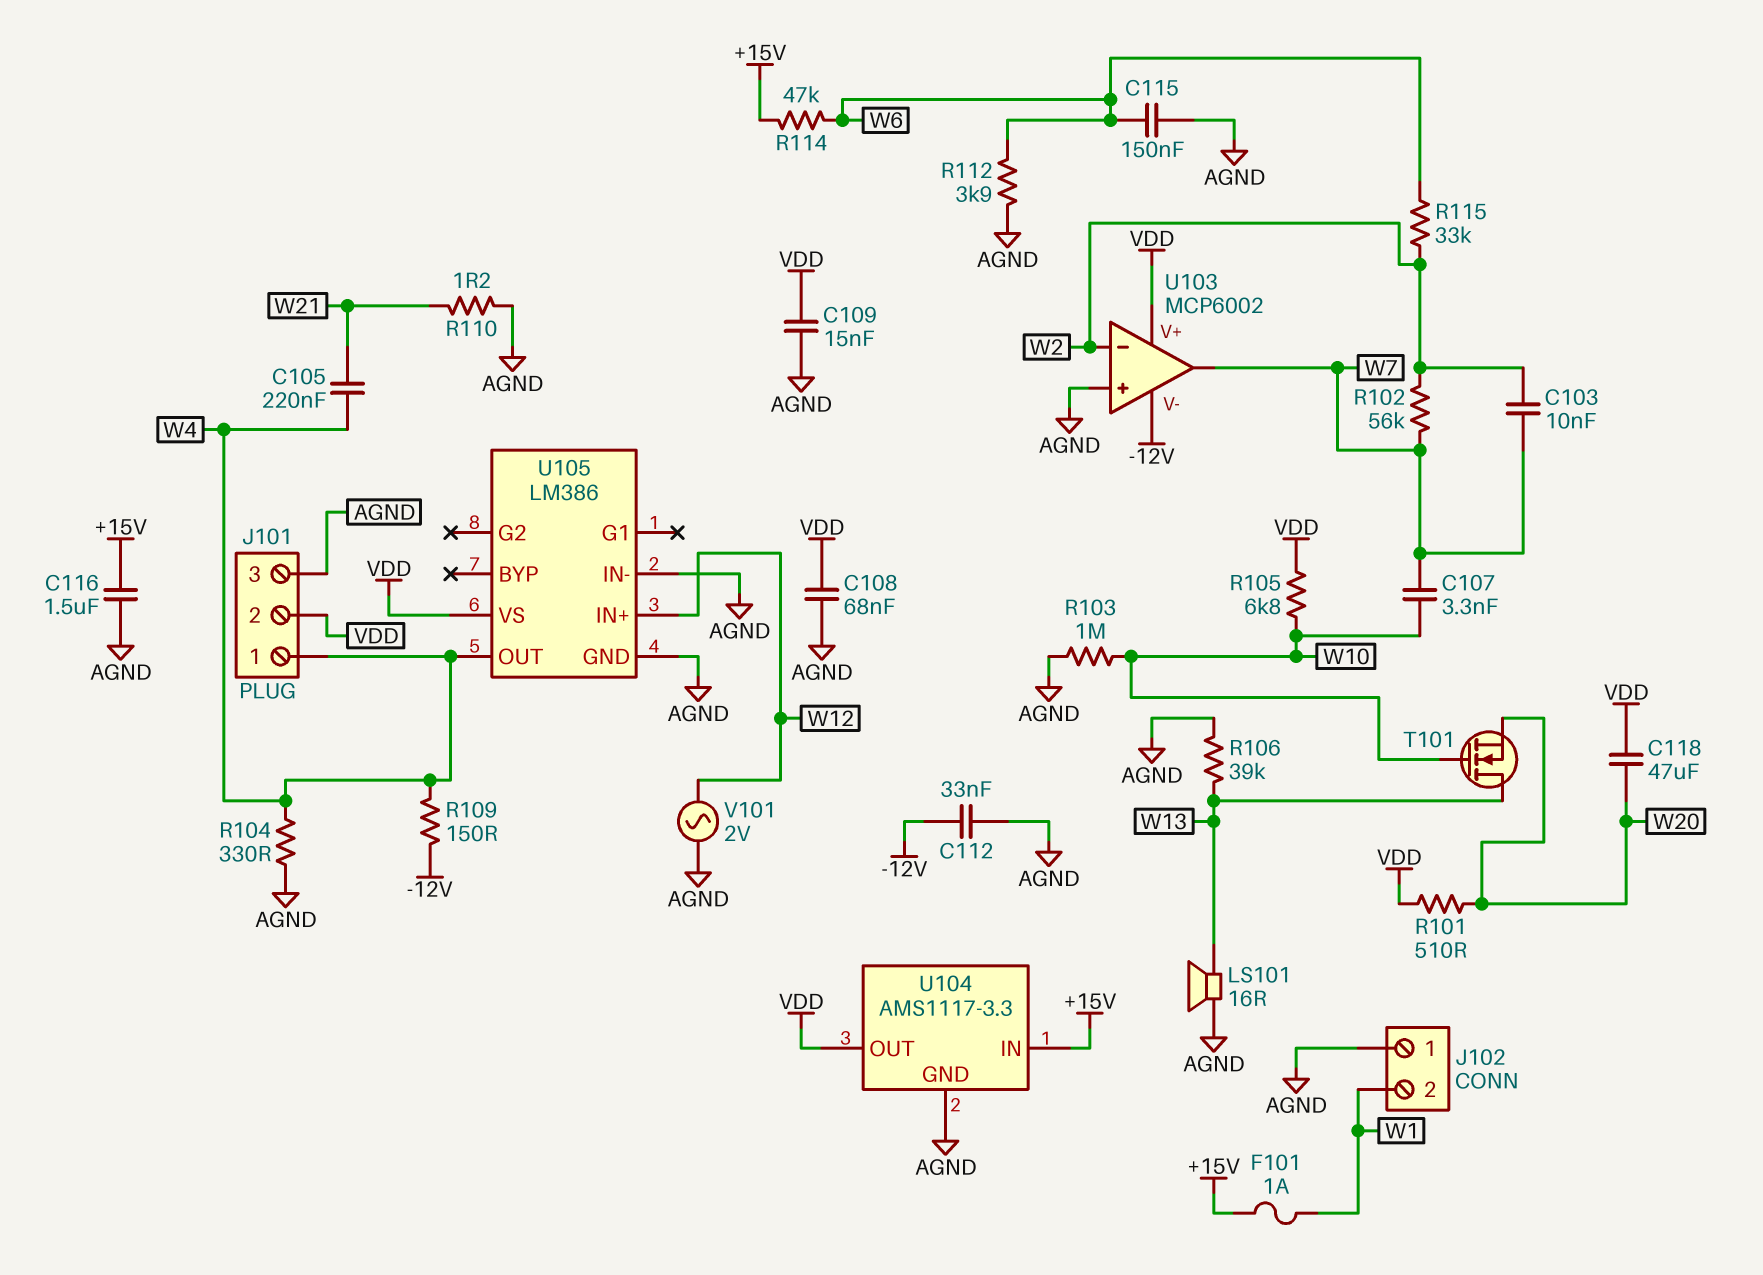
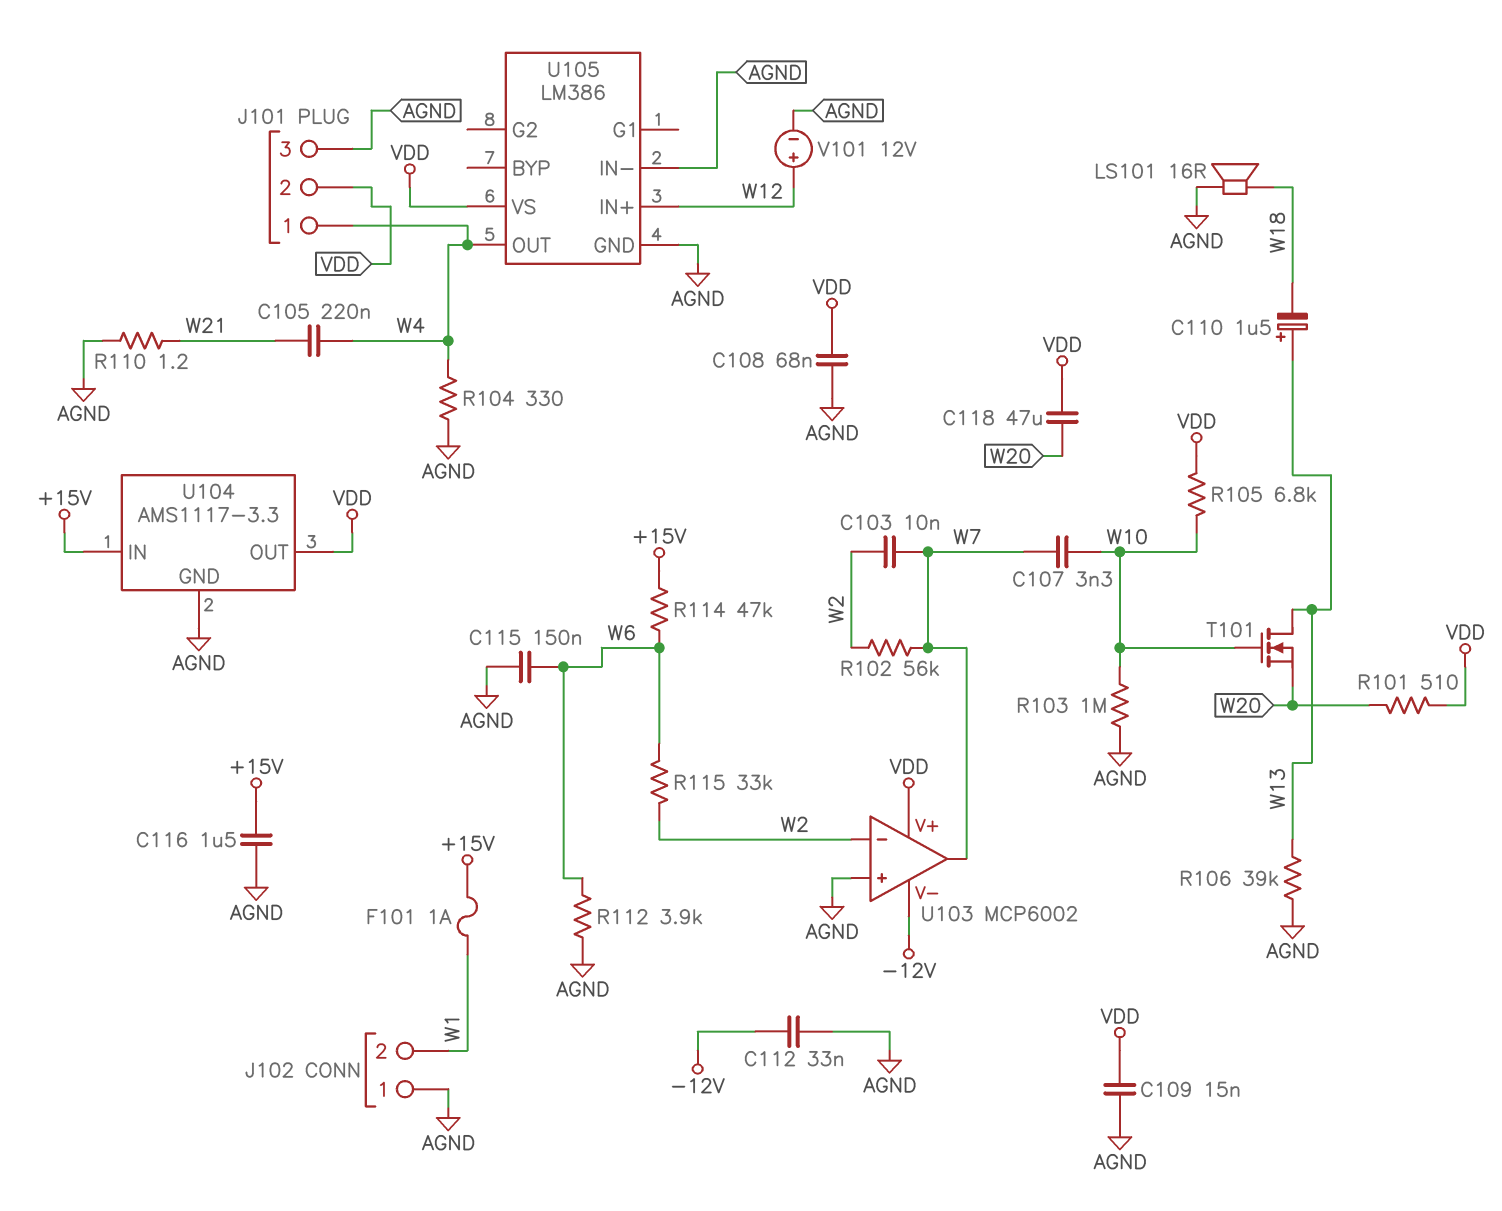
C110: none -> 1.5uF (plus W13, minus W18)
LS101: speaker 16R (AGND, W13) -> speaker 16R (AGND, W18)
R109: 150 (-12V, W4) -> none
V101: AC 2V (AGND, W12) -> 12V (plus W12, minus AGND)

